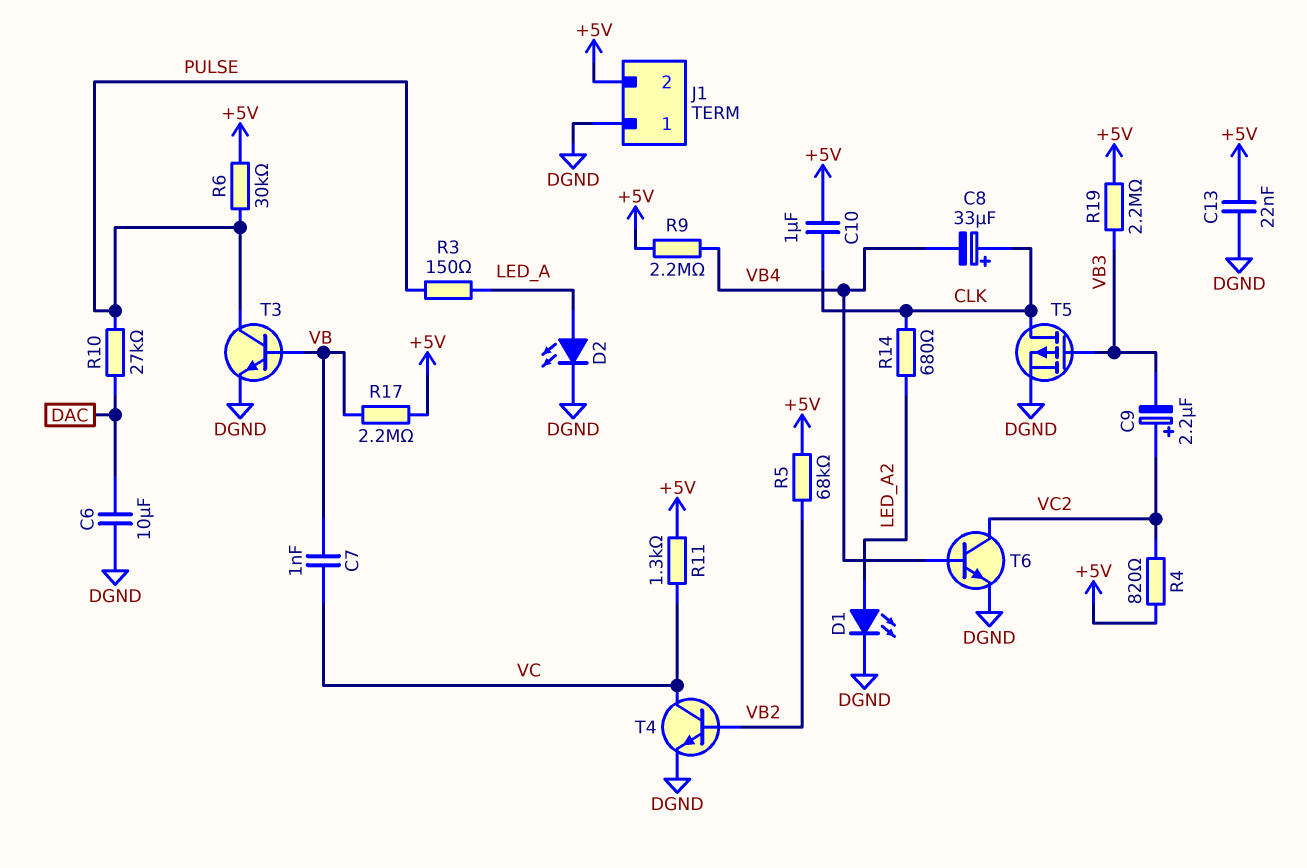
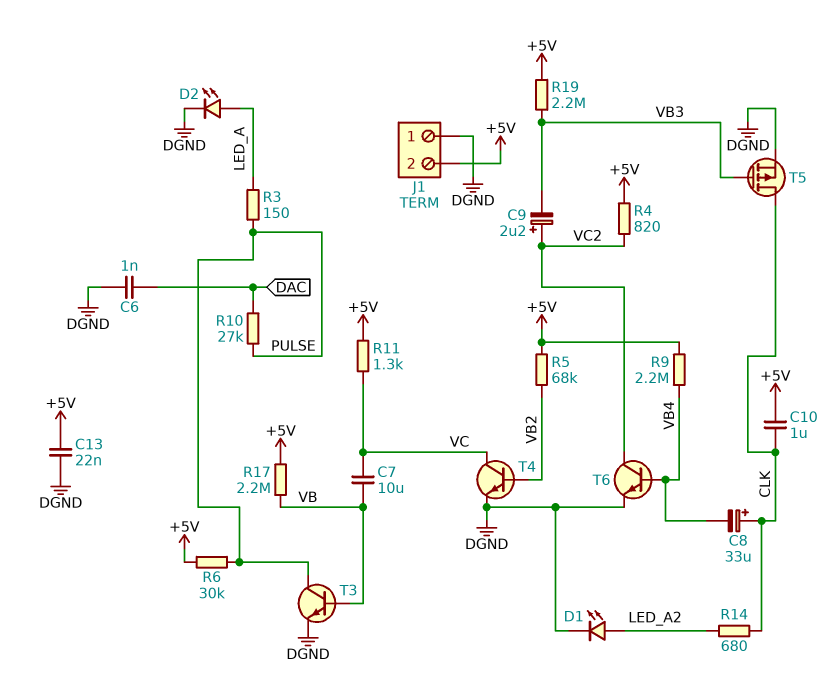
C6: 10uF (DAC, DGND) -> 1nF (DAC, DGND)
C7: 1nF (VB, VC) -> 10uF (VB, VC)

